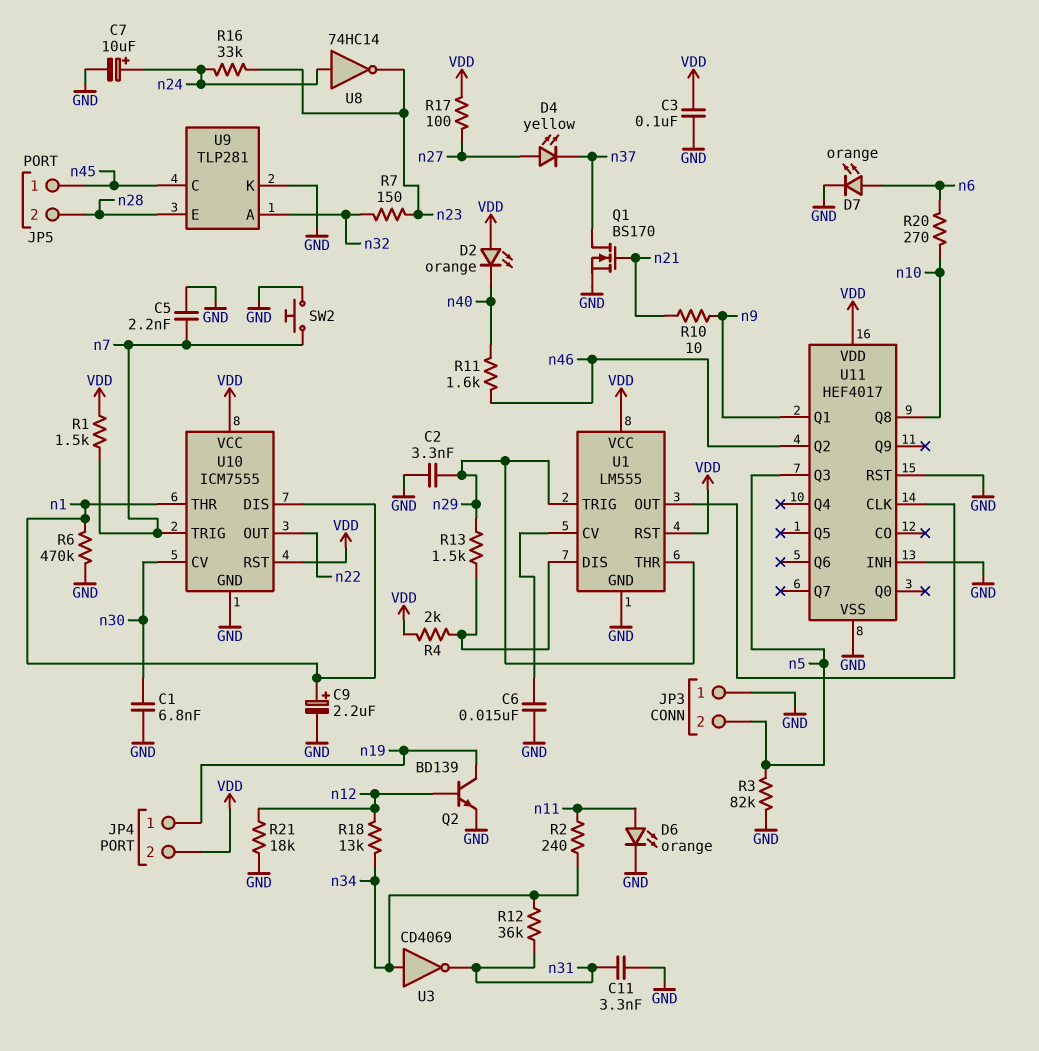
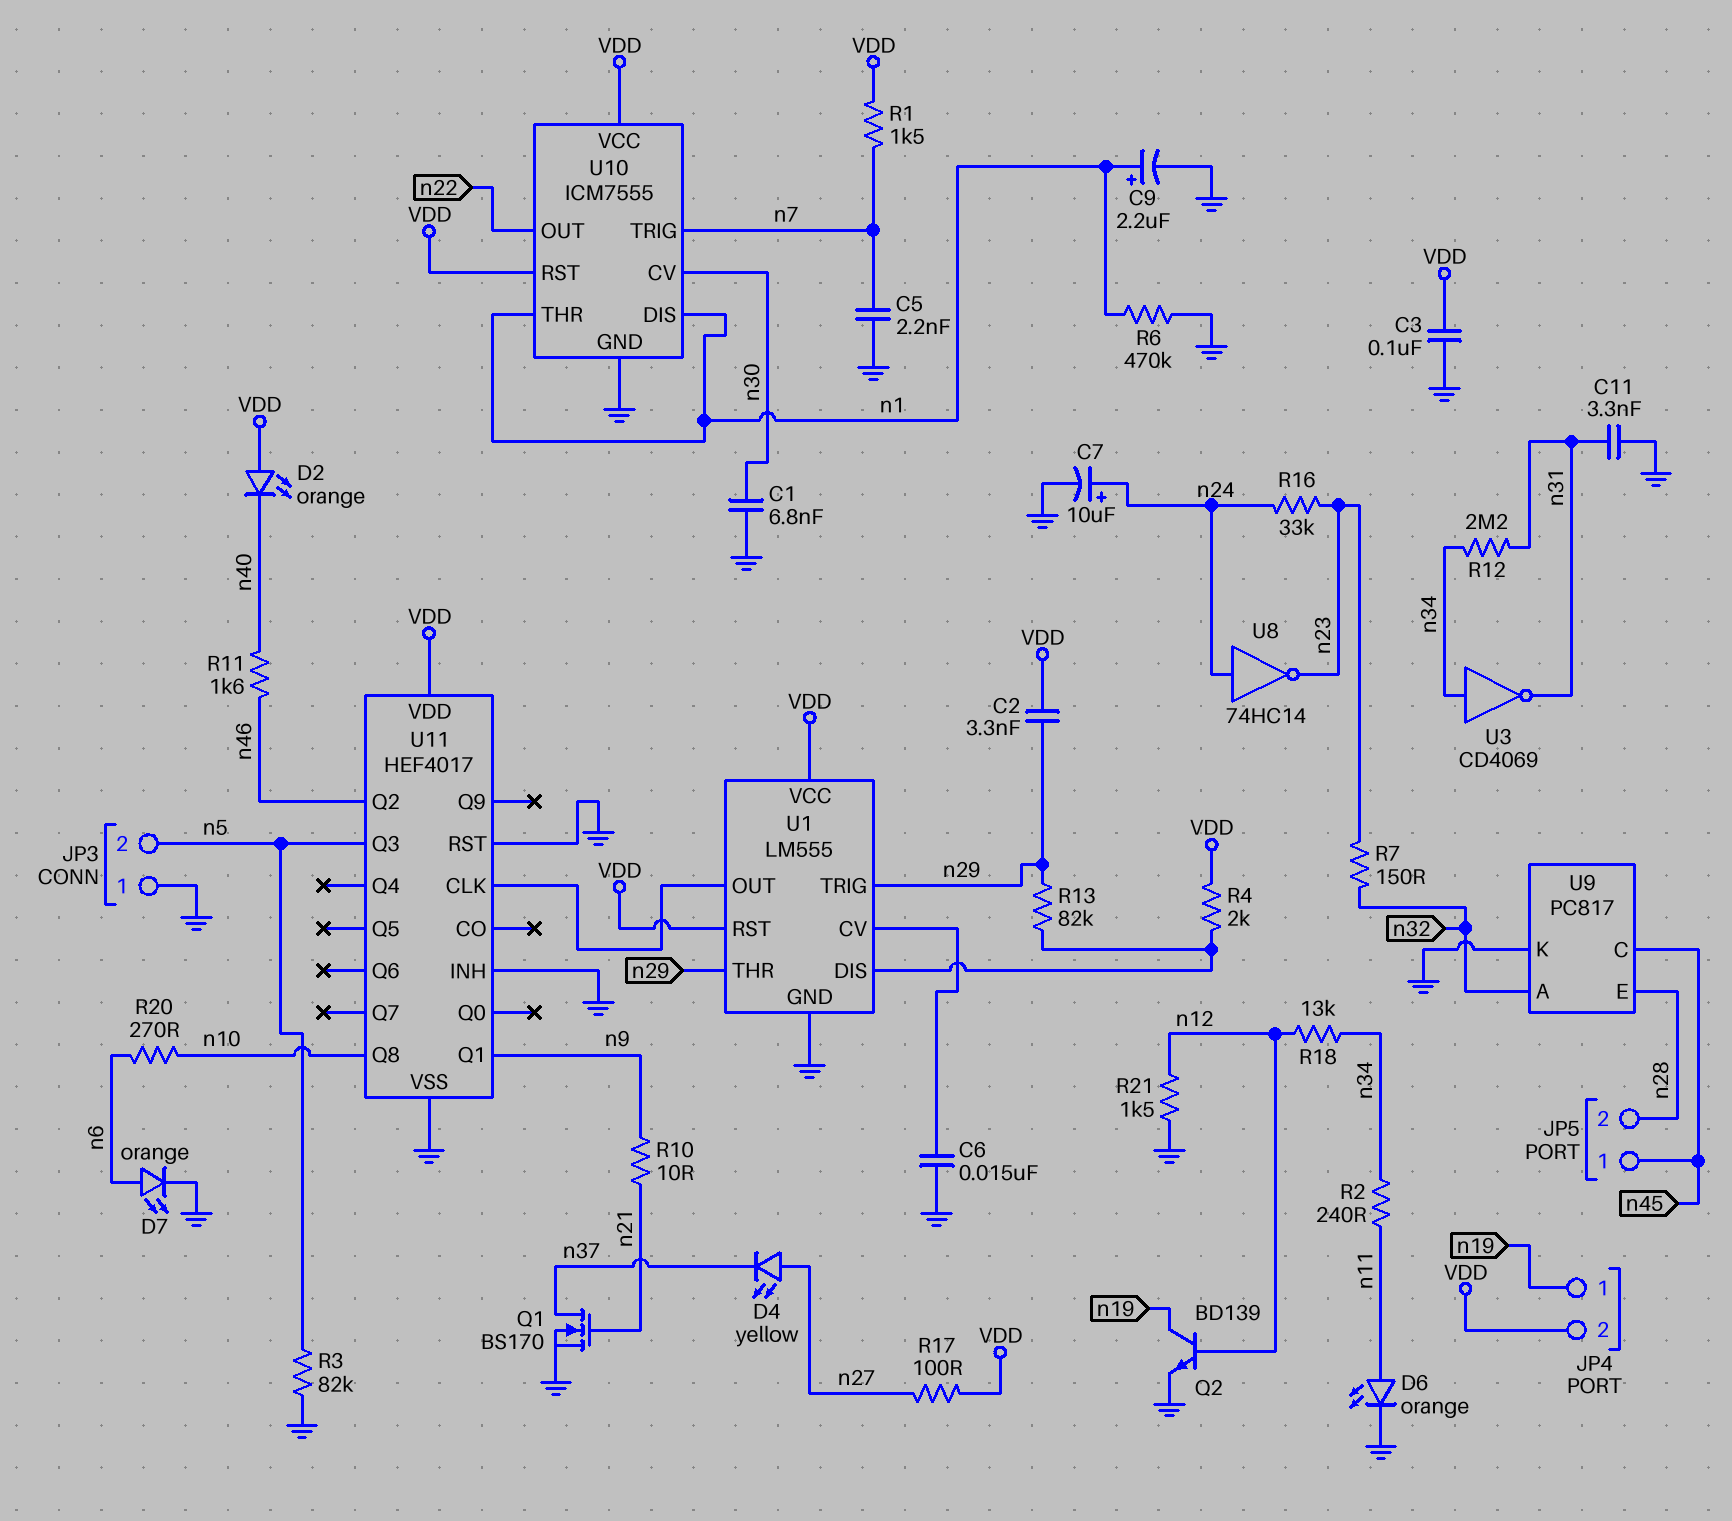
C2: 3.3nF (GND, n29) -> 3.3nF (VDD, n29)
R12: 36k (n31, n34) -> 2.2M (n31, n34)
R13: 1.5k (U1/DIS, n29) -> 82k (U1/DIS, n29)
R21: 18k (GND, n12) -> 1.5k (GND, n12)
SW2: button (GND, n7) -> none
U9: TLP281 -> PC817

